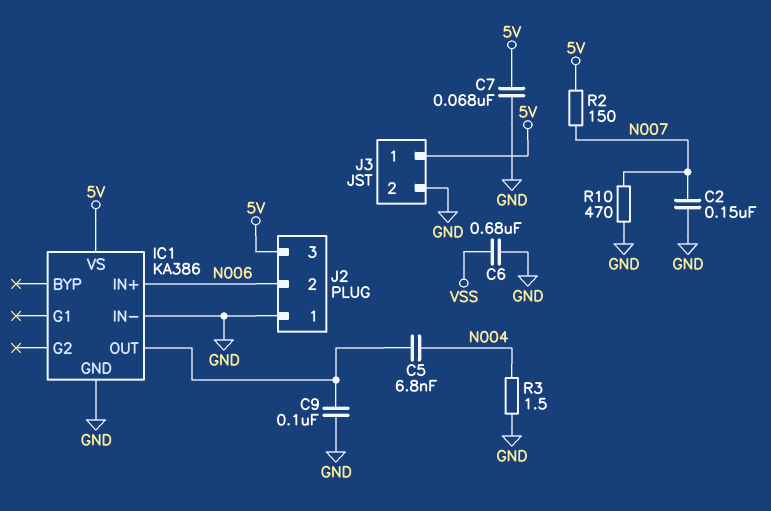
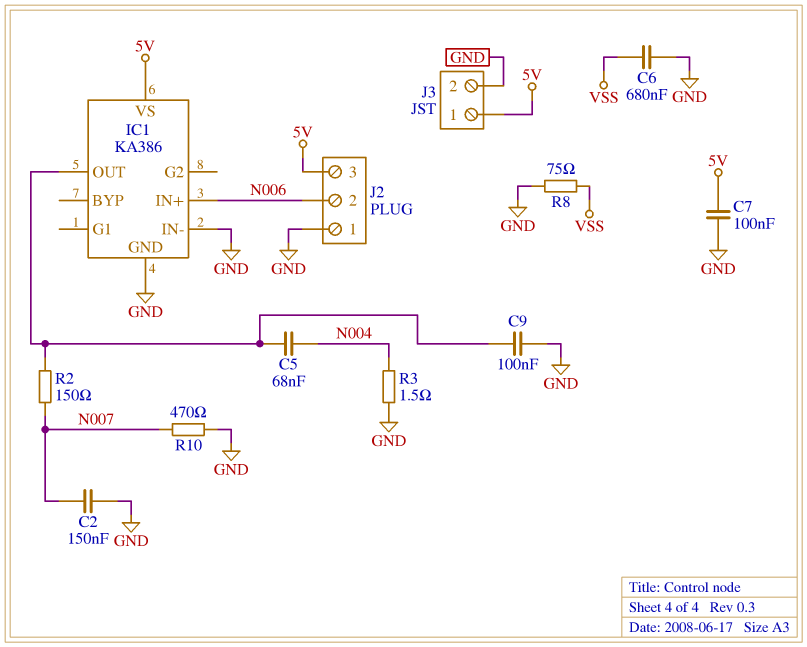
C5: 6.8nF (IC1/OUT, N004) -> 68nF (IC1/OUT, N004)
C7: 68nF (5V, GND) -> 100nF (5V, GND)
R2: 150 (5V, N007) -> 150 (IC1/OUT, N007)
R8: none -> 75 (GND, VSS)

